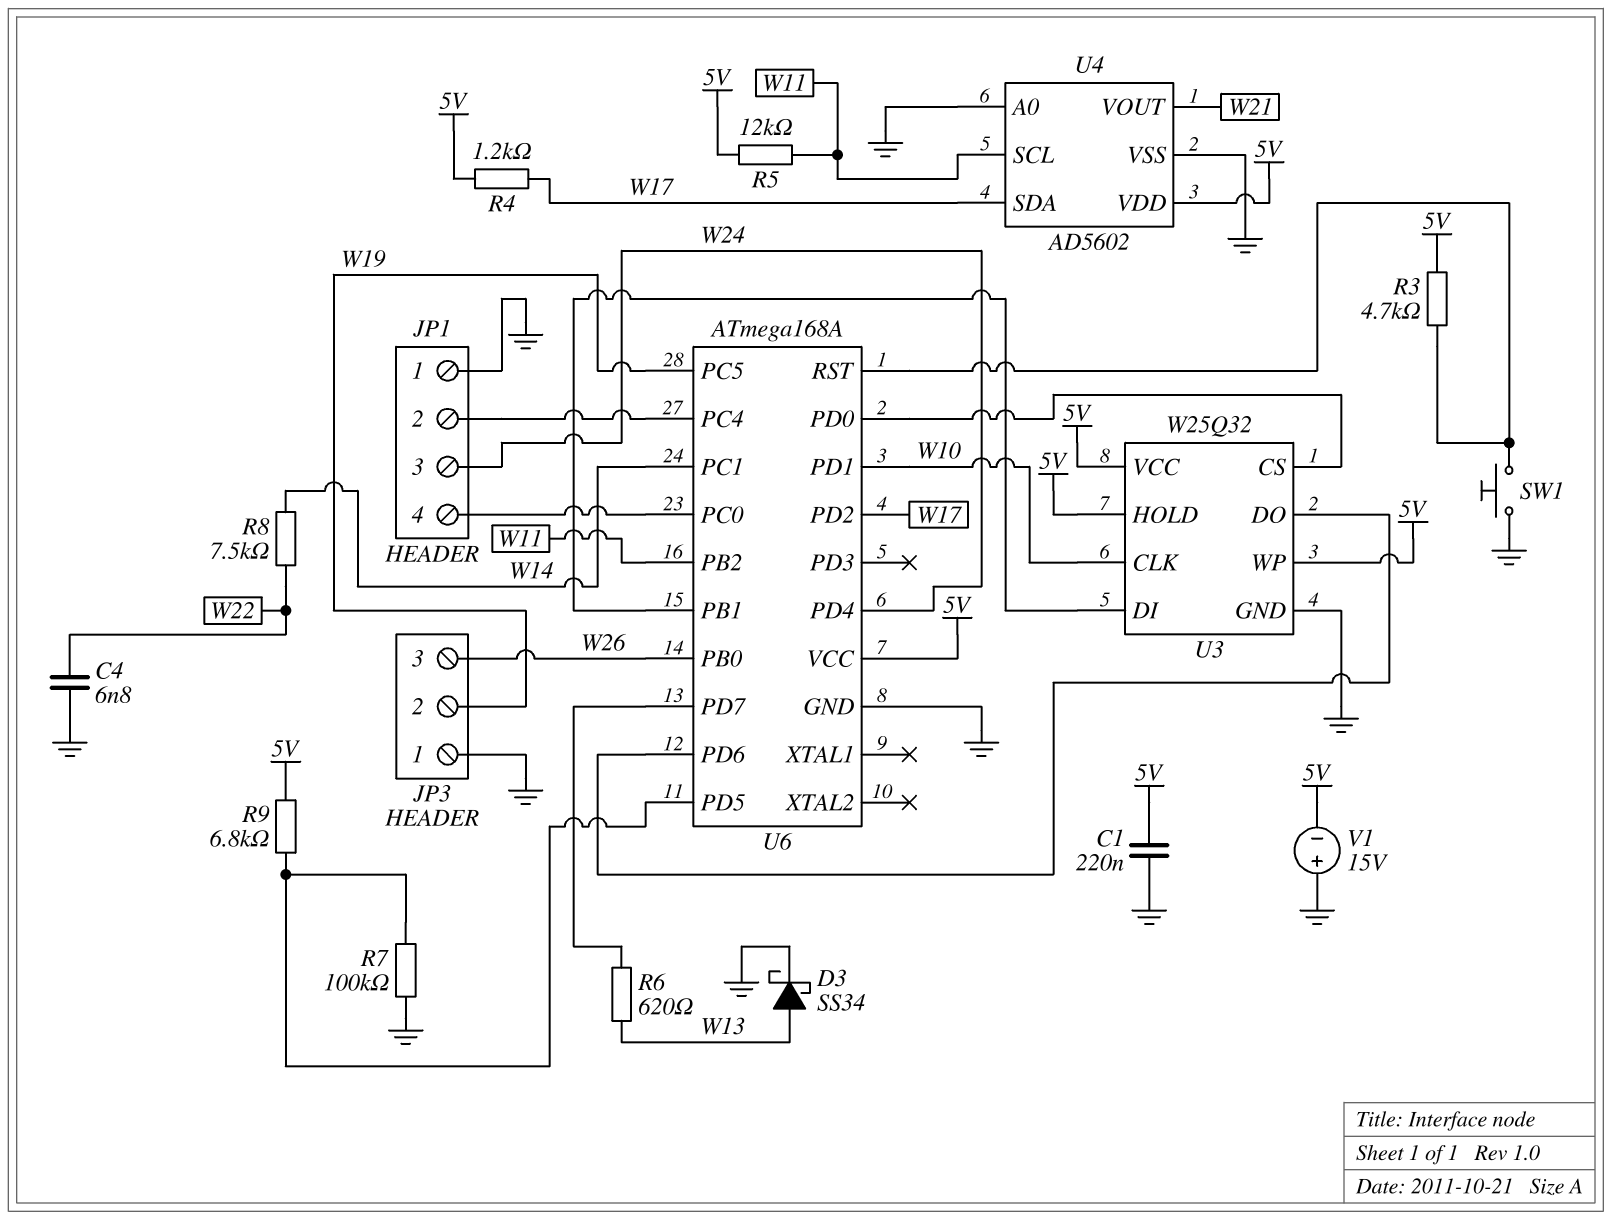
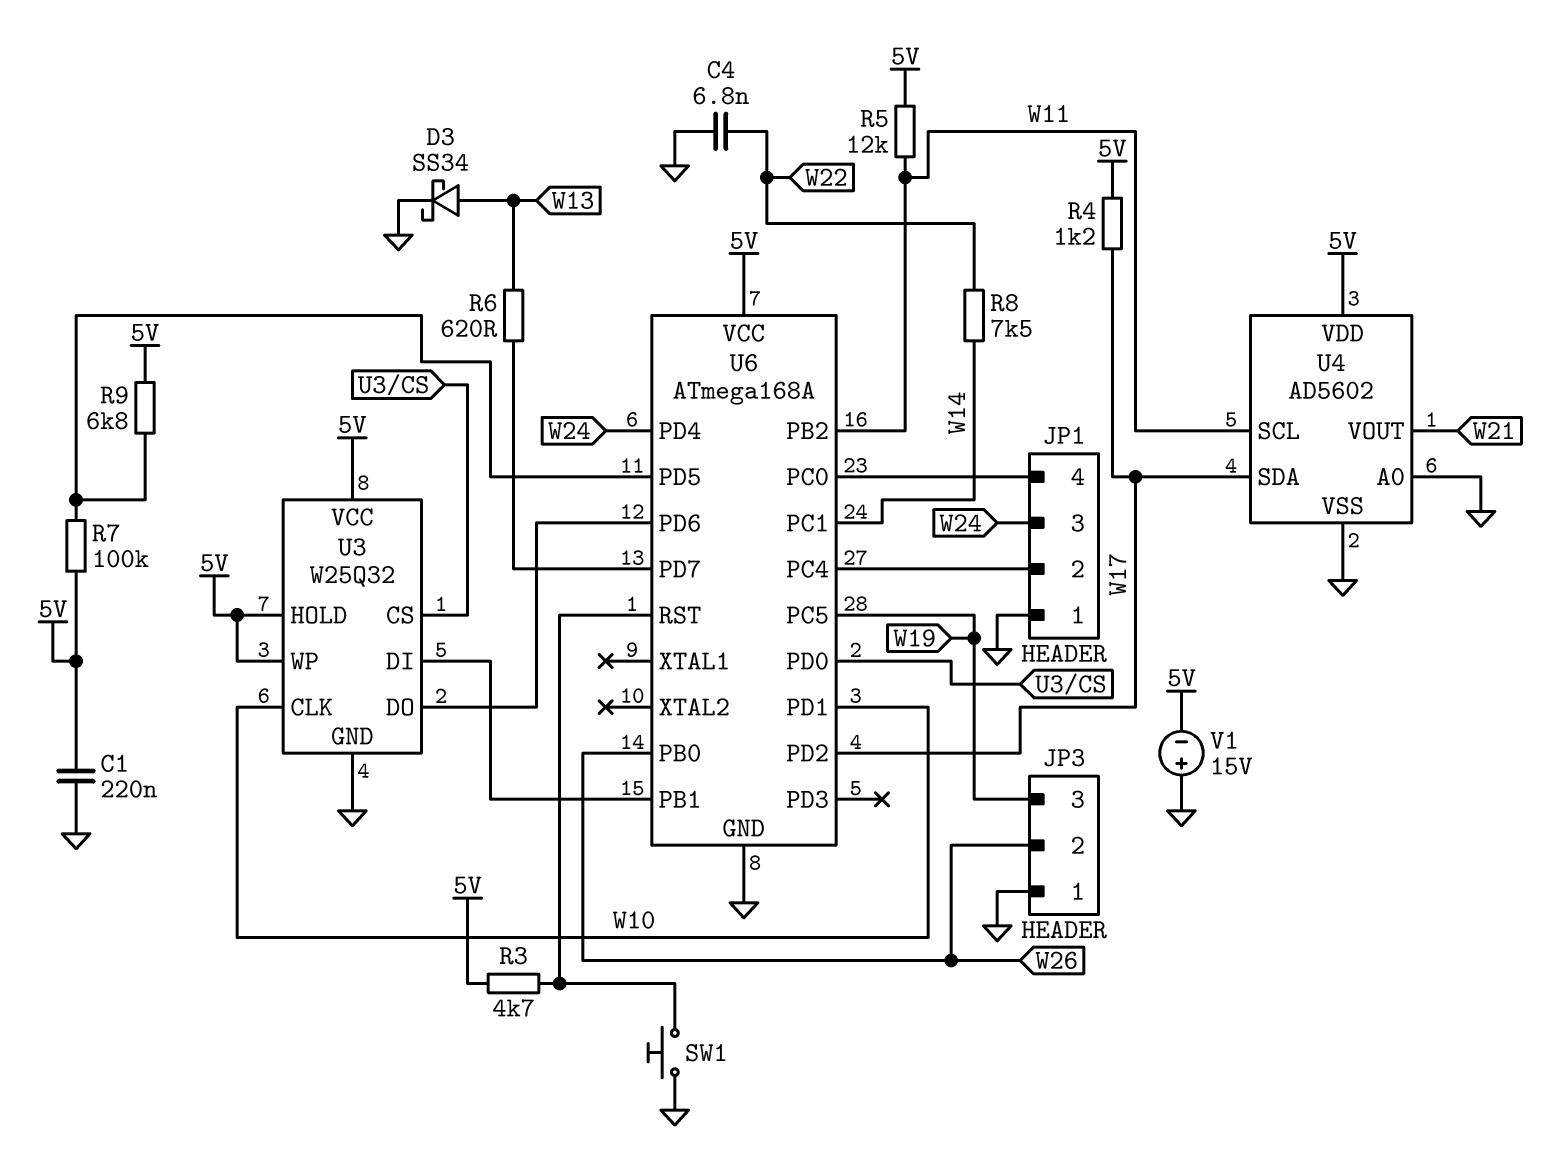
JP3 pin 2: W19 -> W26
JP3 pin 3: W26 -> W19
R7: 100k (GND, U6/PD5) -> 100k (5V, U6/PD5)

